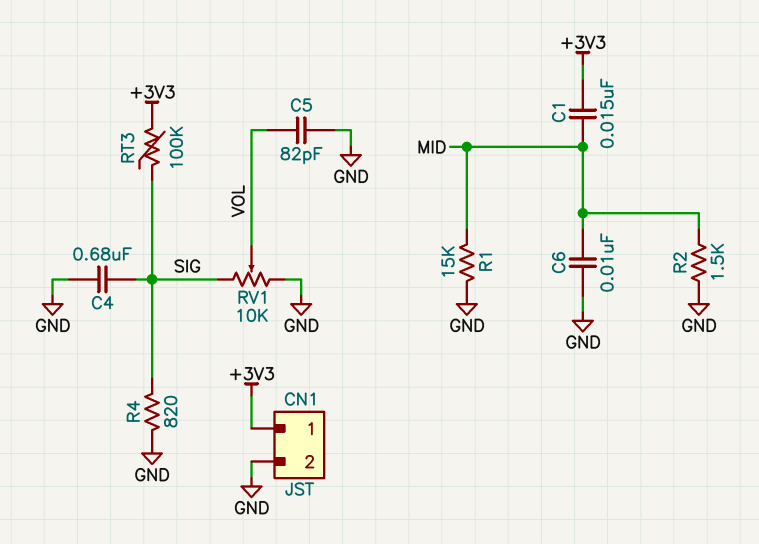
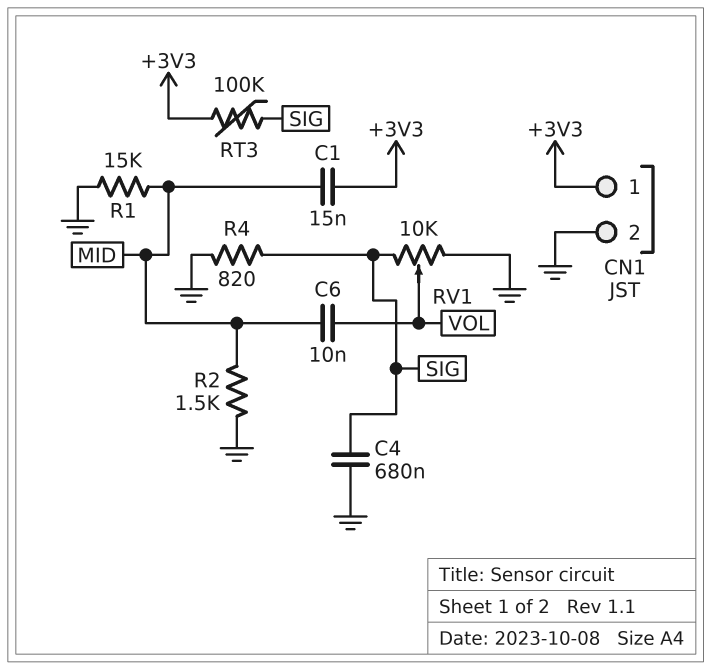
C5: 82pF (GND, VOL) -> none
C6: 10nF (GND, MID) -> 10nF (MID, VOL)

